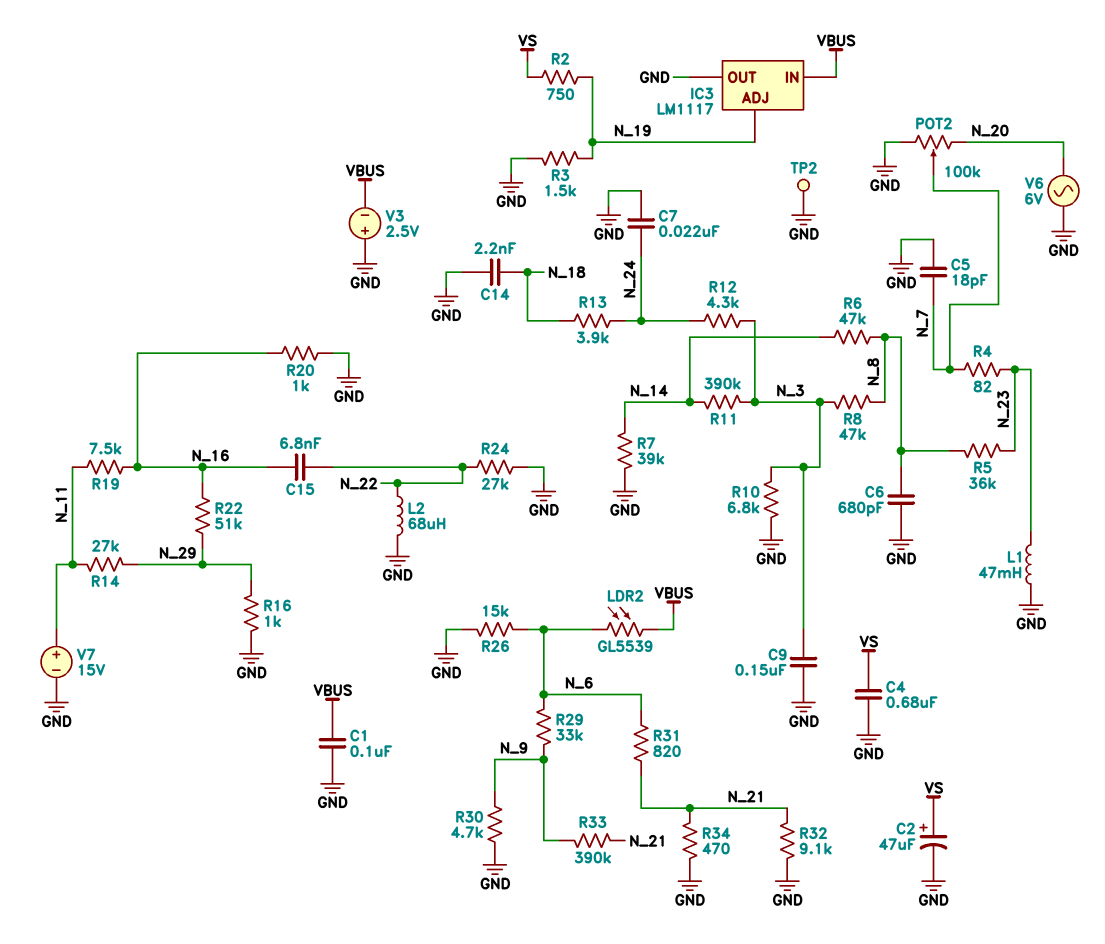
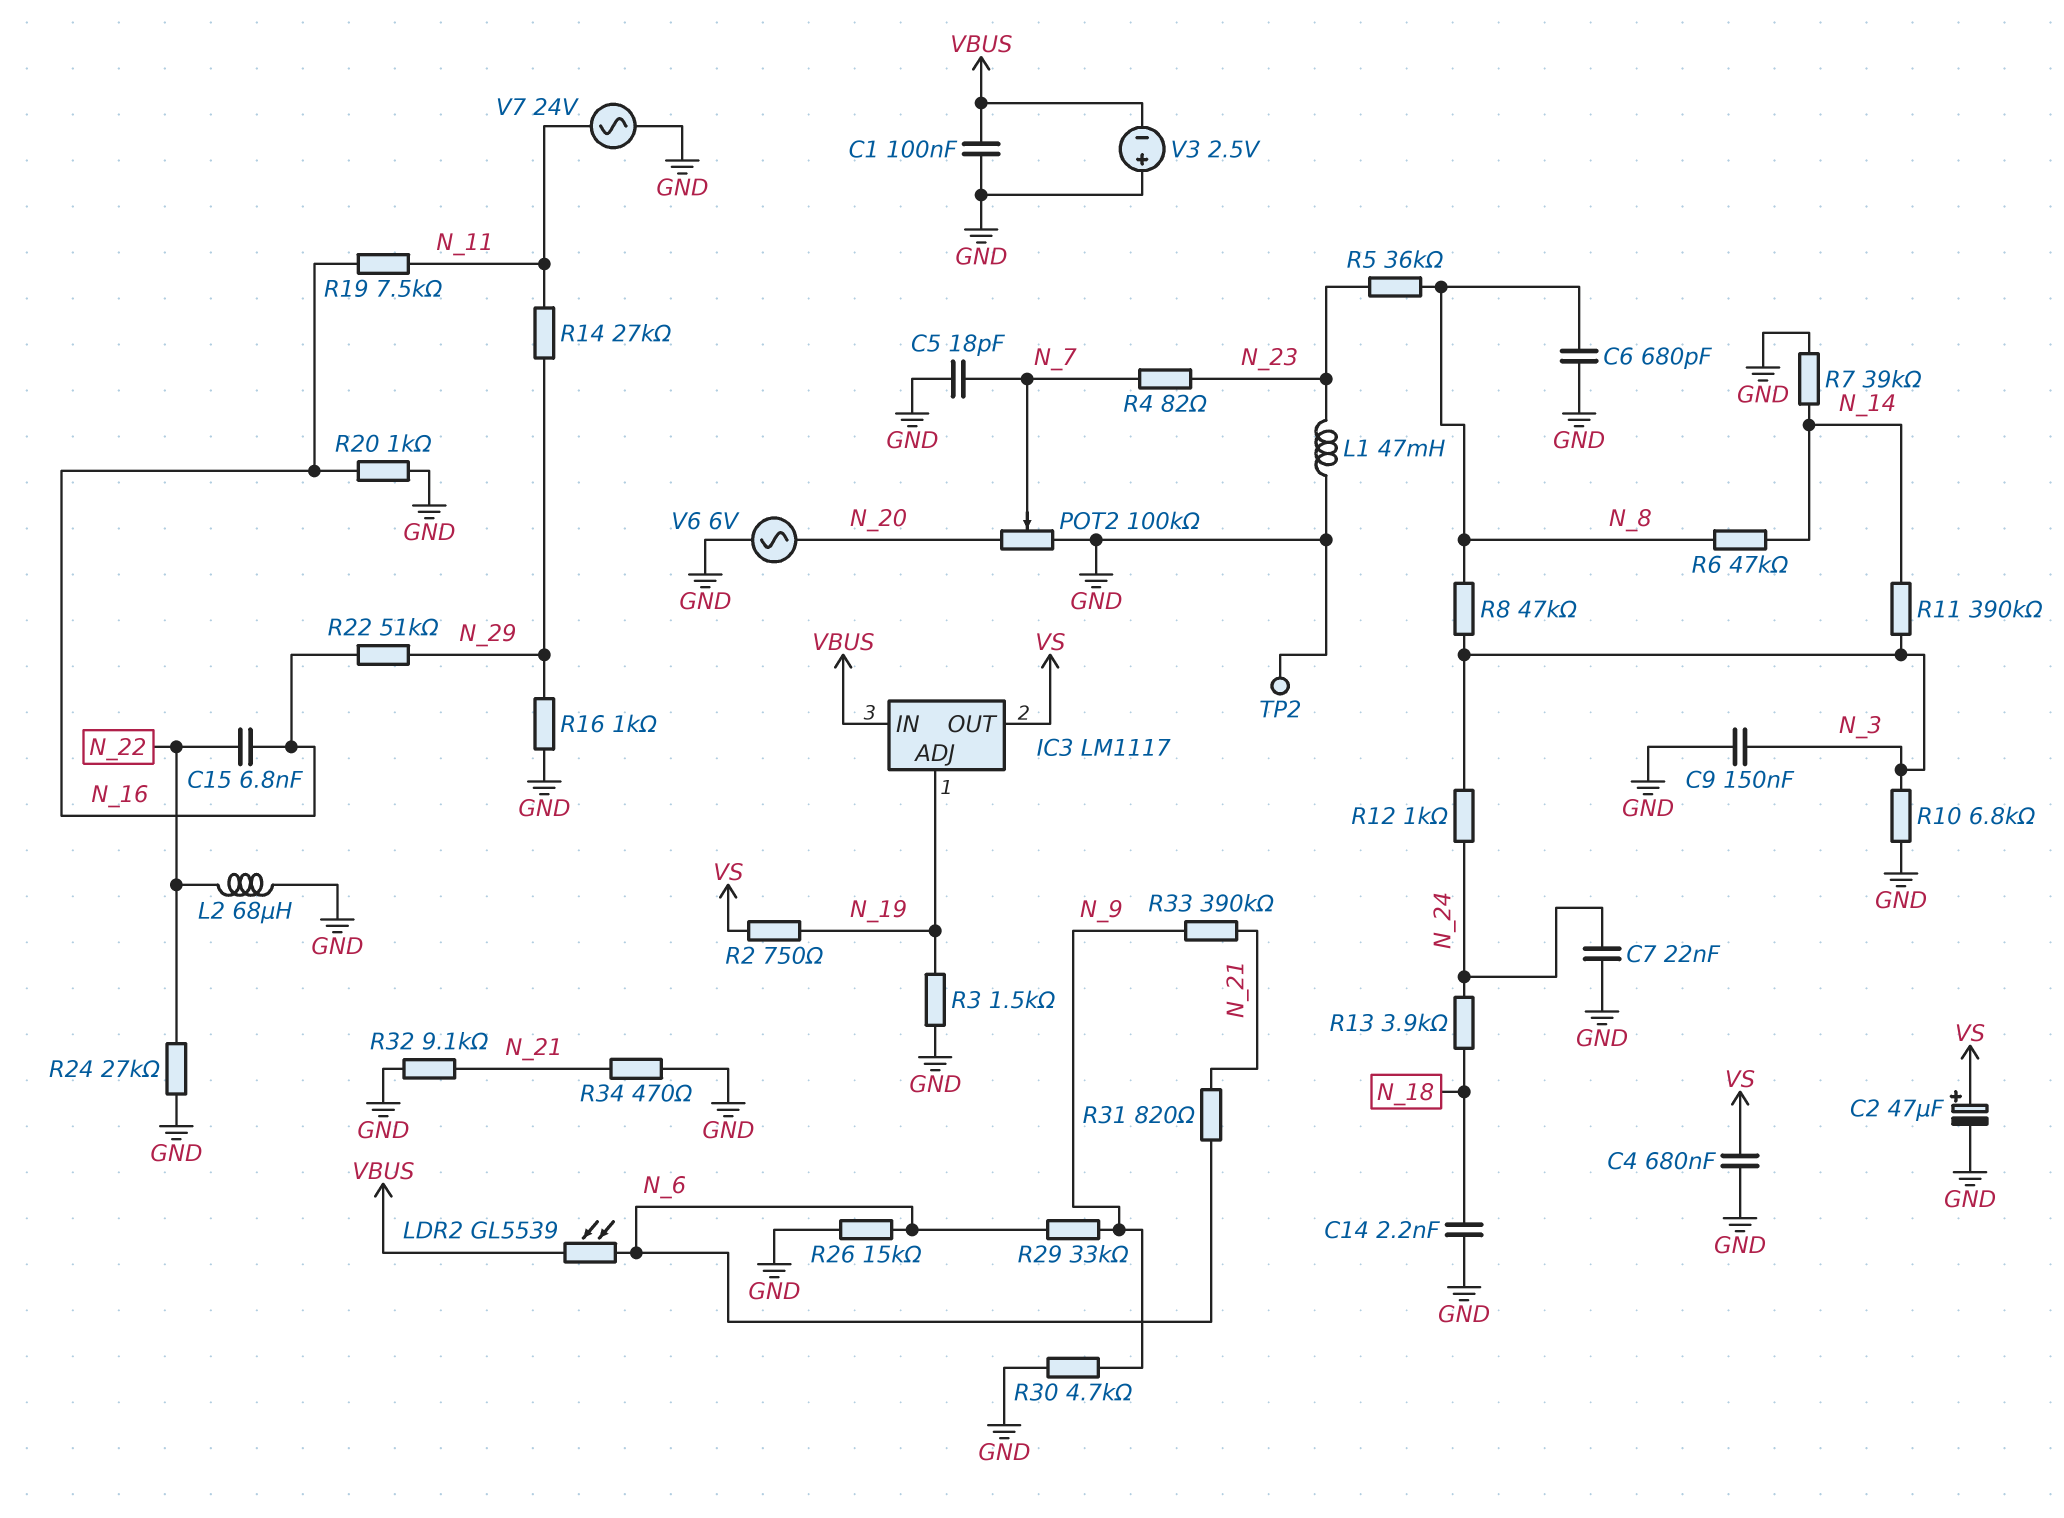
IC3 pin OUT: GND -> VS
R12: 4.3k (N_3, N_24) -> 1k (N_3, N_24)
V7: 15V (plus N_11, minus GND) -> AC 24V (GND, N_11)

